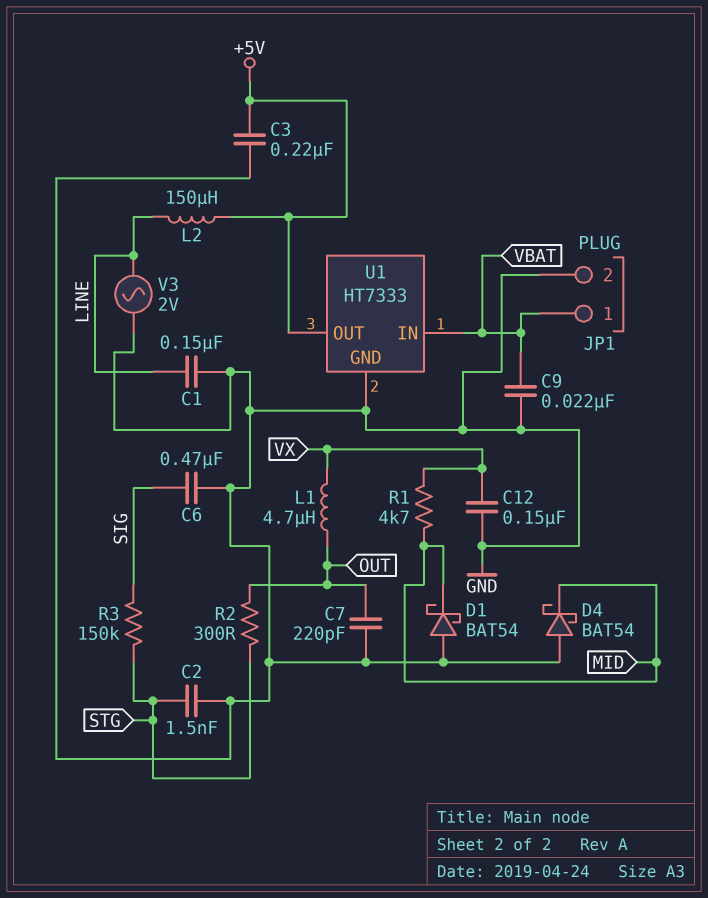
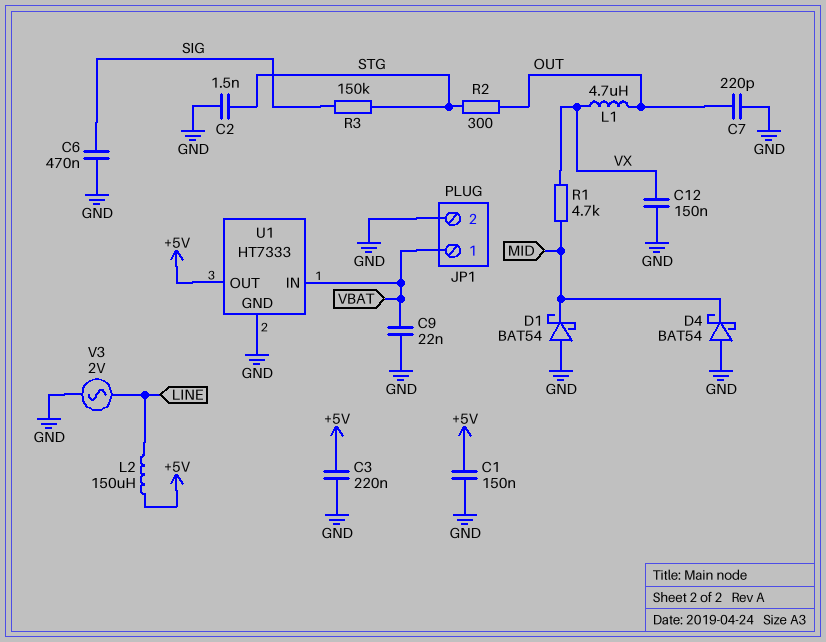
C1: 150nF (GND, LINE) -> 150nF (+5V, GND)

